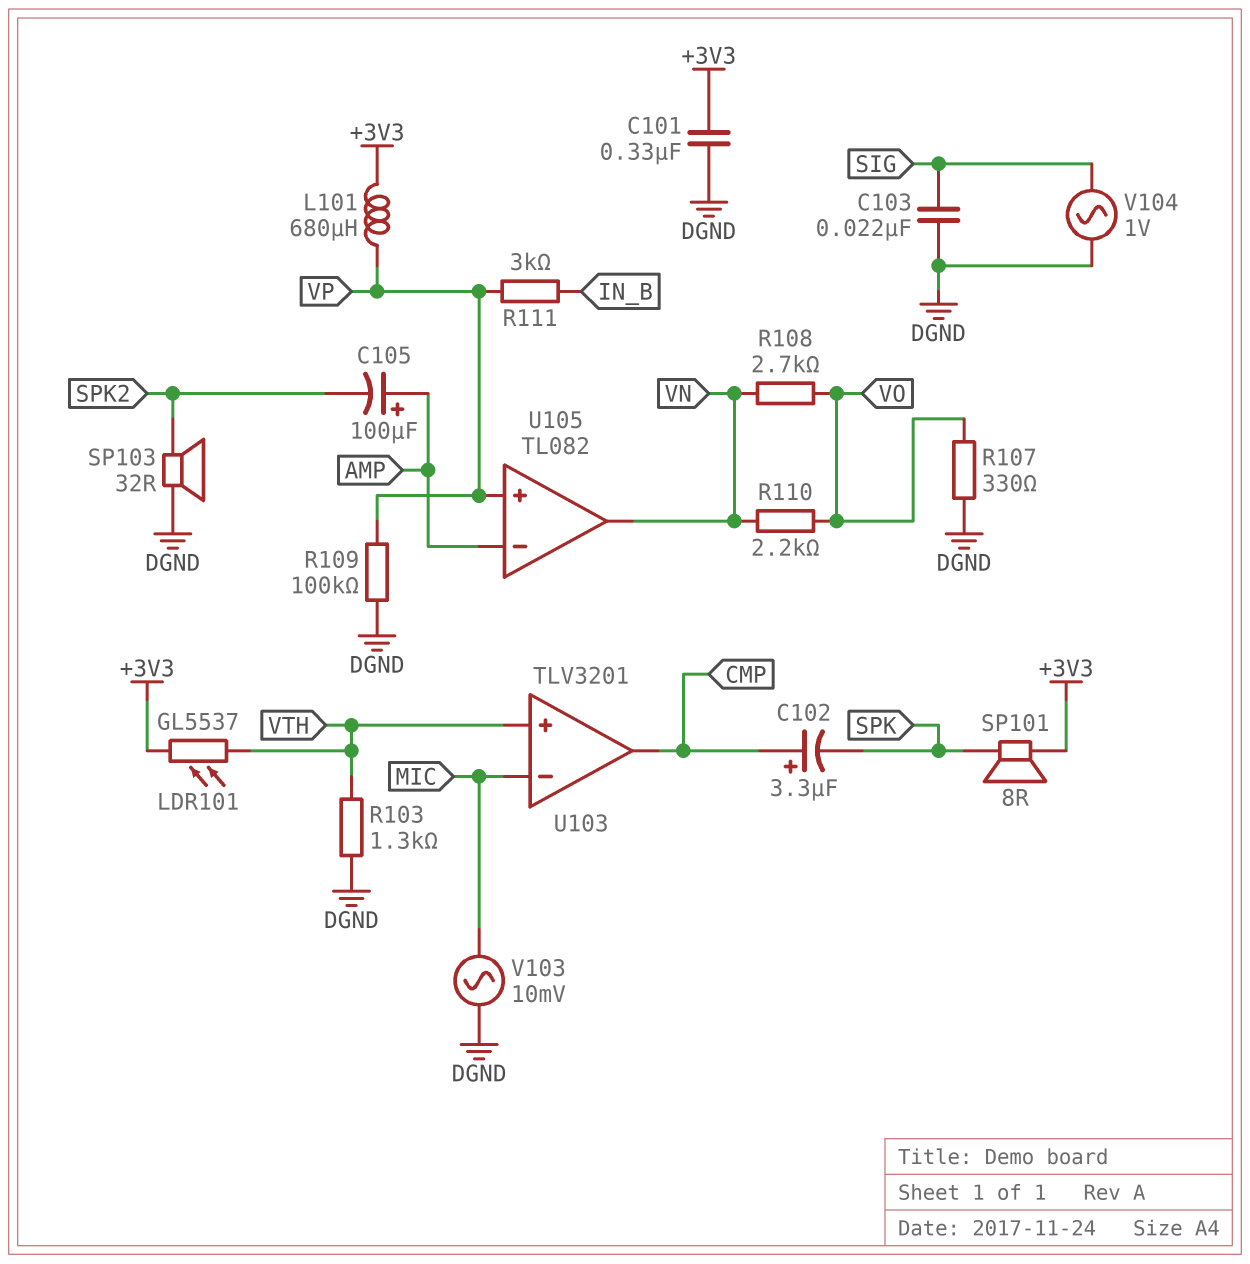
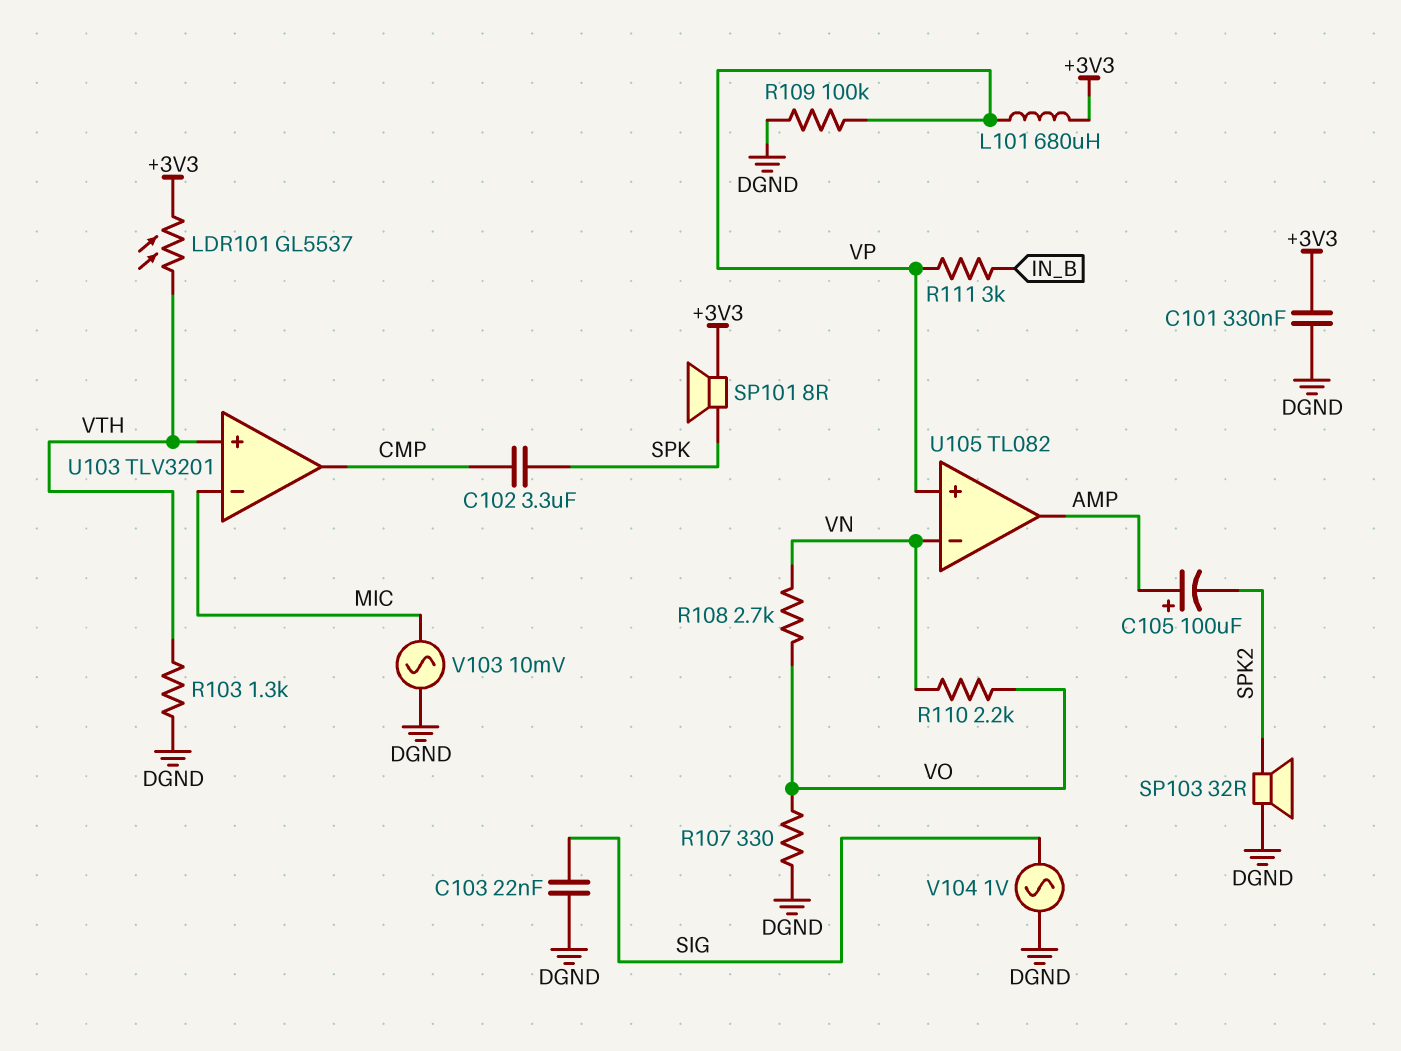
C102: 3.3uF (plus CMP, minus SPK) -> 3.3uF (CMP, SPK)
U105 pin in-: AMP -> VN
U105 pin out: VN -> AMP

